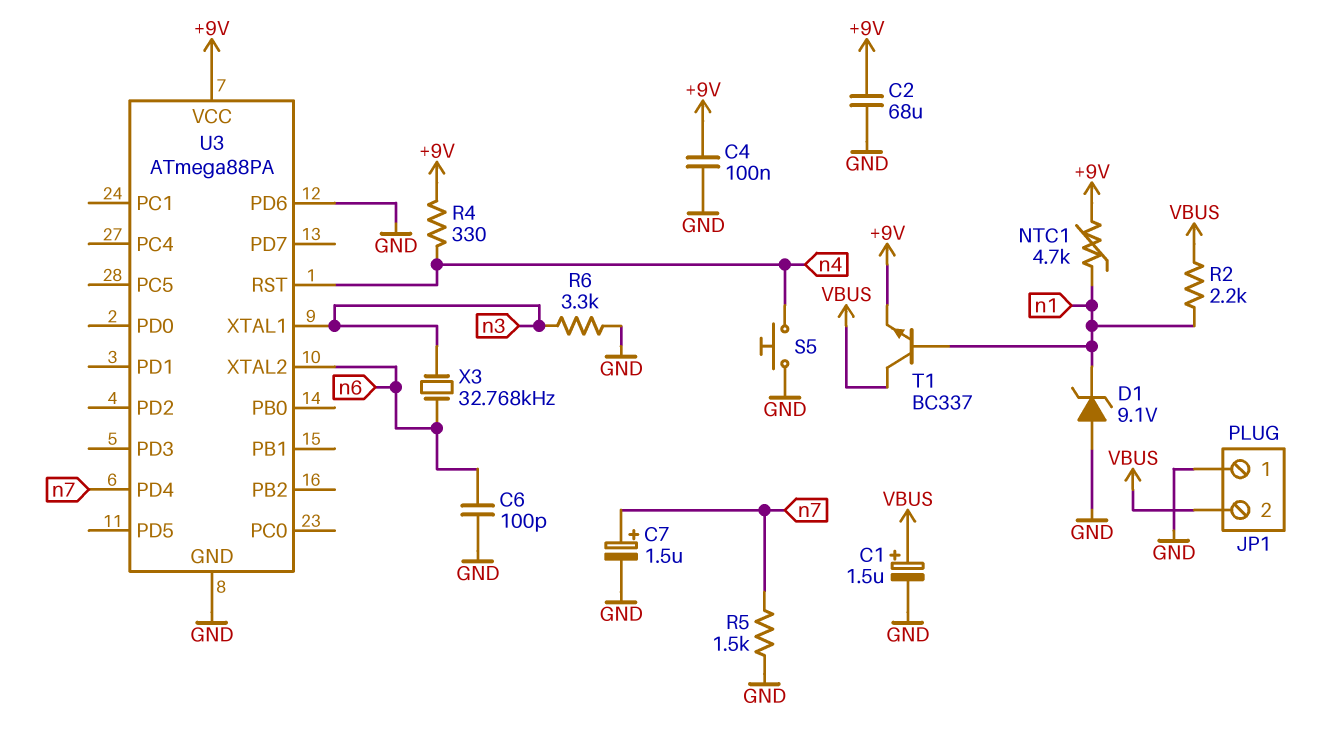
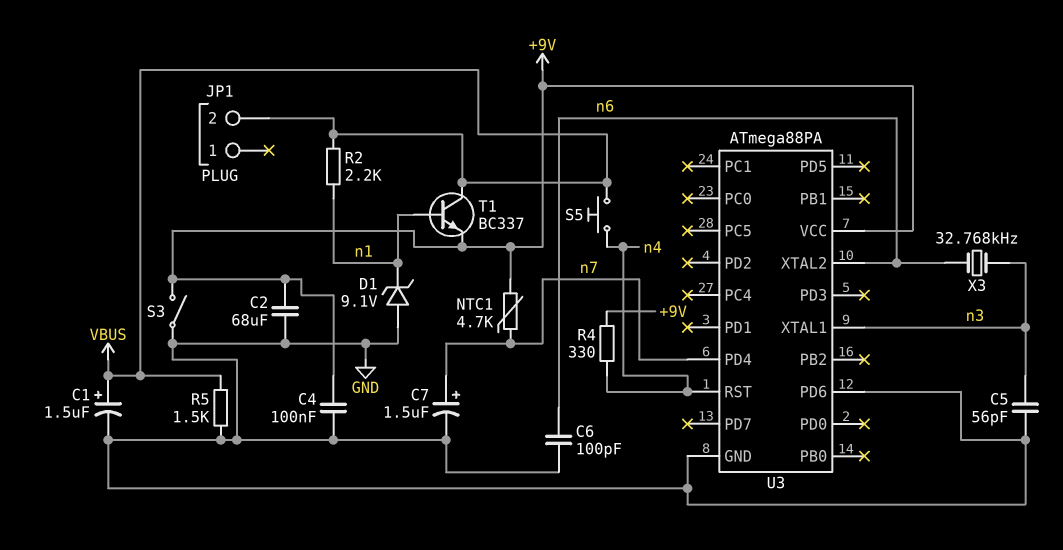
C5: none -> 56pF (GND, n3)
JP1 pin 1: GND -> none
NTC1: 4.7k (+9V, n1) -> 4.7k (+9V, n7)
R5: 1.5k (GND, n7) -> 1.5k (GND, VBUS)
R6: 3.3k (GND, n3) -> none
S3: none -> switch (+9V, GND)
S5: button (GND, n4) -> button (VBUS, n4)

